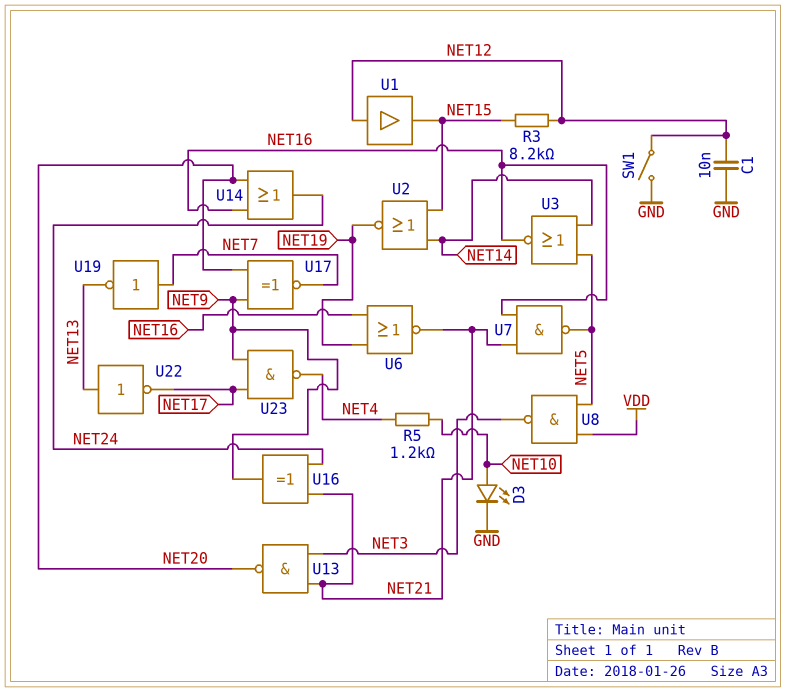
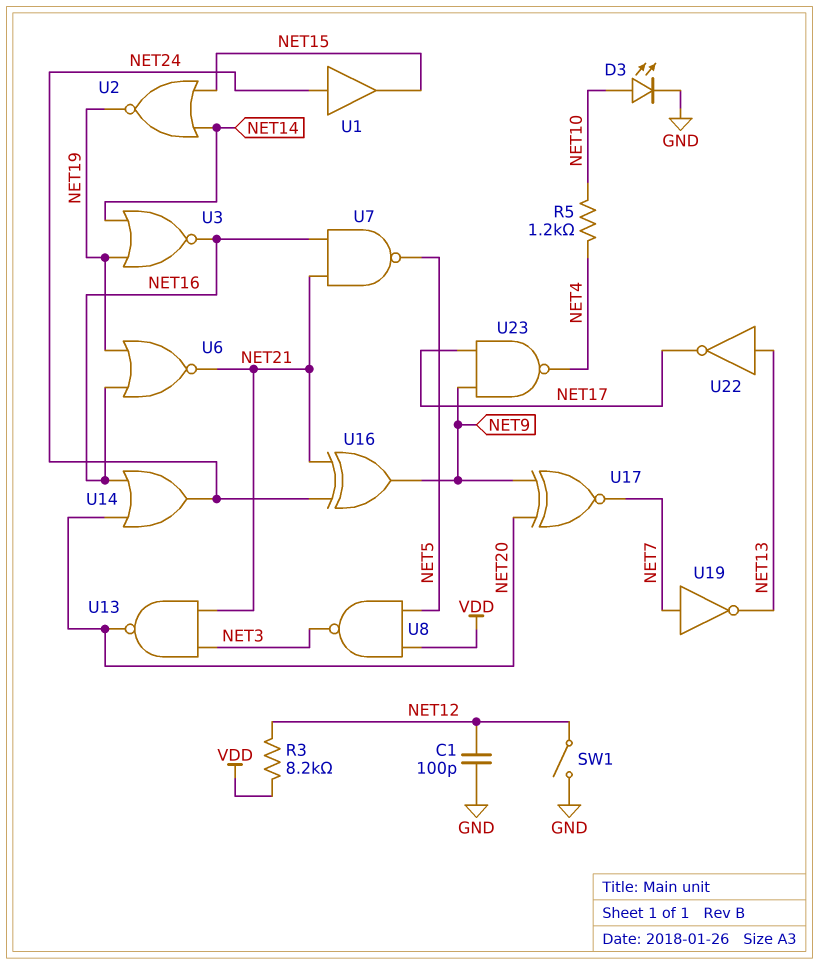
C1: 10nF (GND, NET12) -> 100pF (GND, NET12)
R3: 8.2k (NET12, NET15) -> 8.2k (NET12, VDD)
U1: buffer (in NET12, out NET15) -> buffer (in NET24, out NET15)
U3: NOR (in NET5, in NET14, out NET16) -> NOR (in NET14, in NET19, out NET16)

